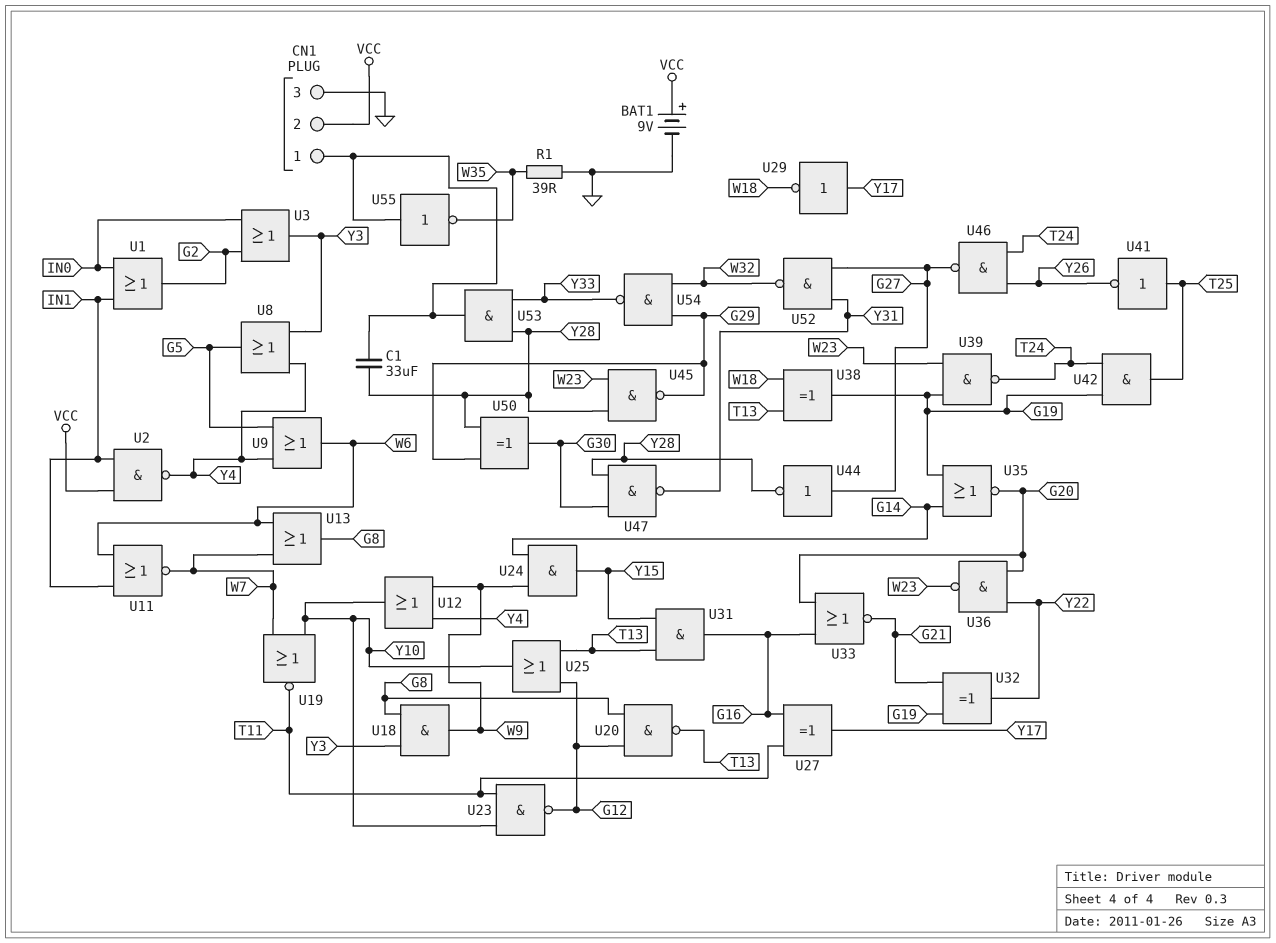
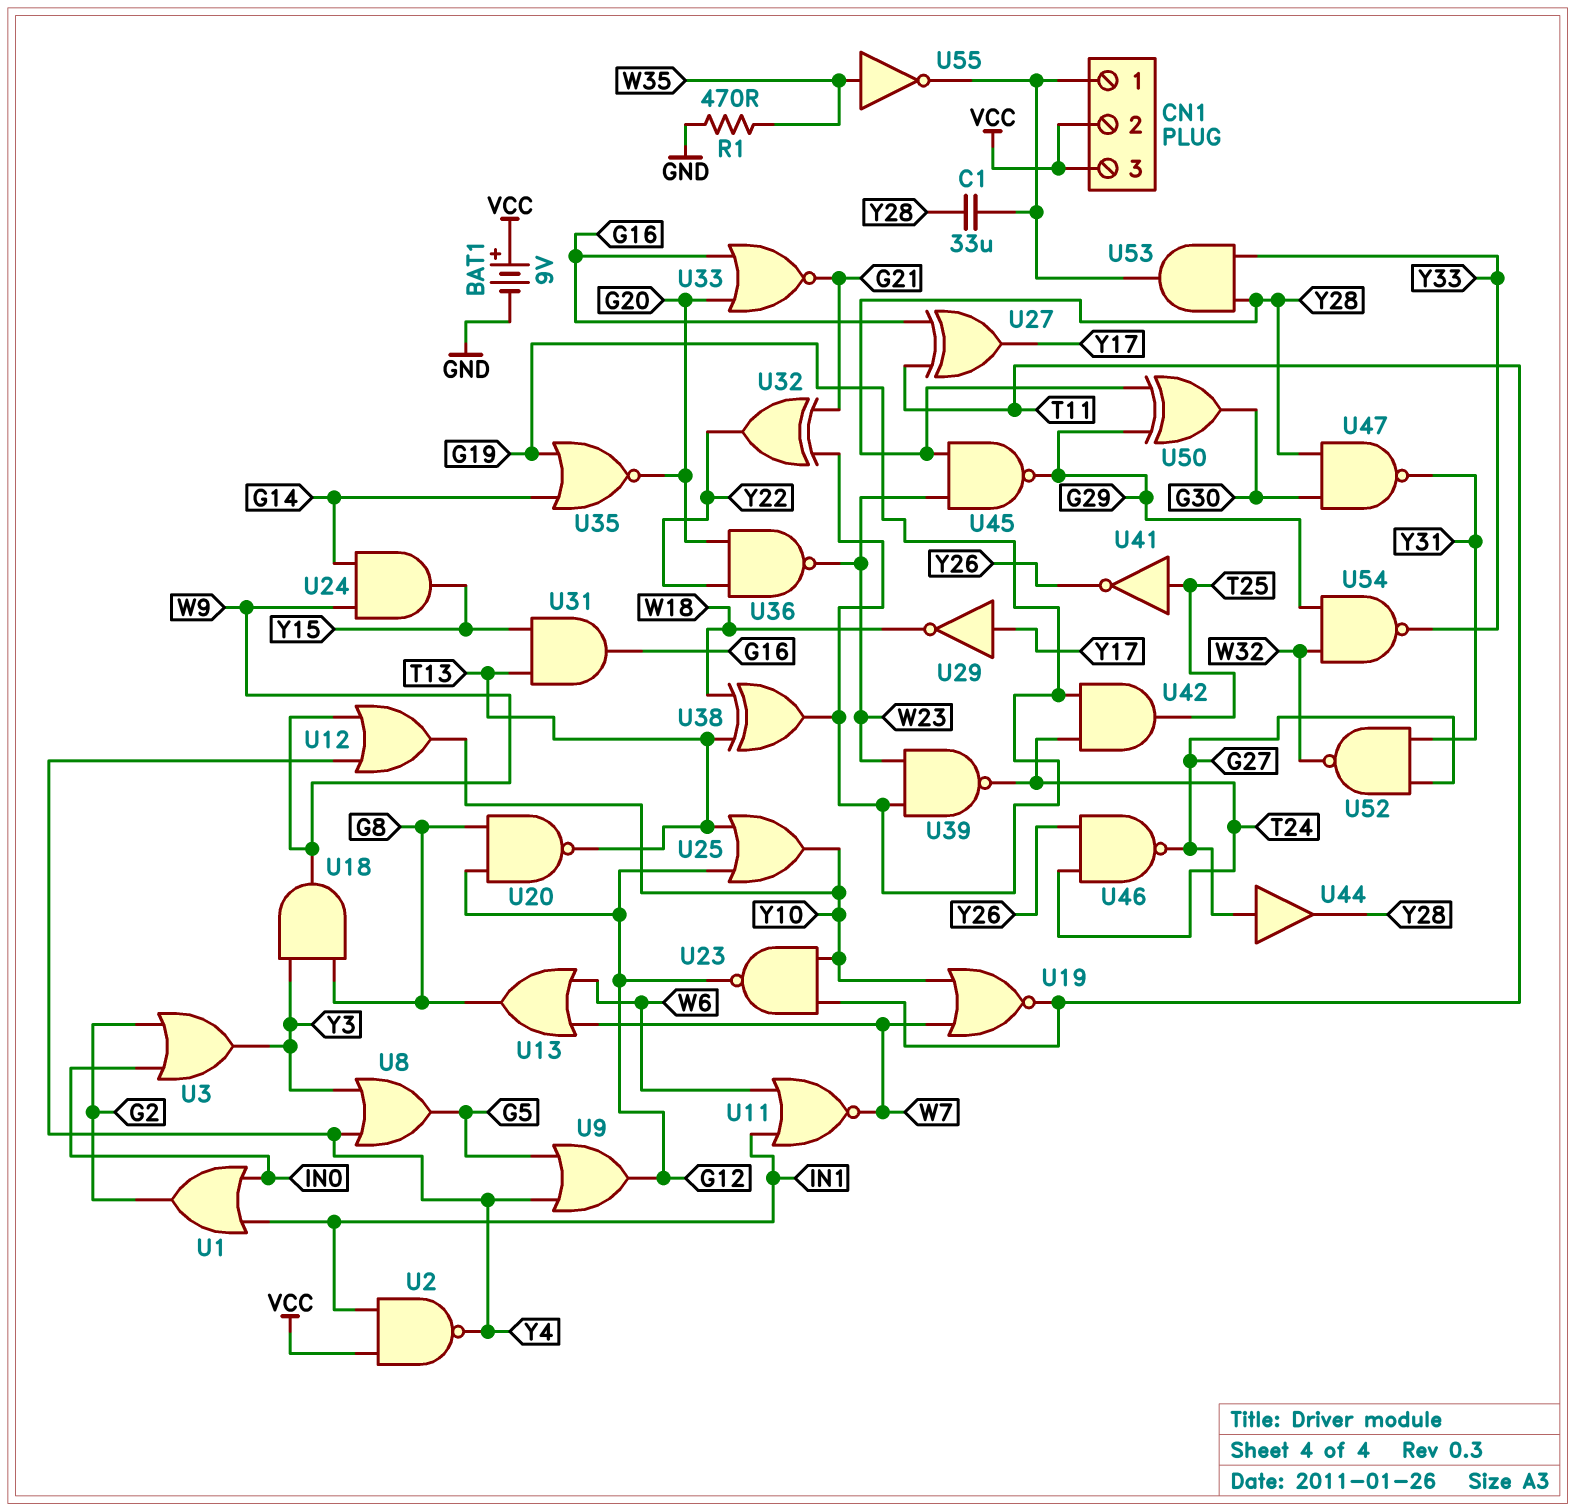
CN1 pin 3: GND -> VCC
R1: 39 (GND, W35) -> 470 (GND, W35)
U9: OR (in G5, in Y4, out W6) -> OR (in G5, in Y4, out G12)
U44: NOT (in G27, out Y28) -> buffer (in G27, out Y28)
U55: NOT (in CN1/1, out W35) -> NOT (in W35, out CN1/1)

